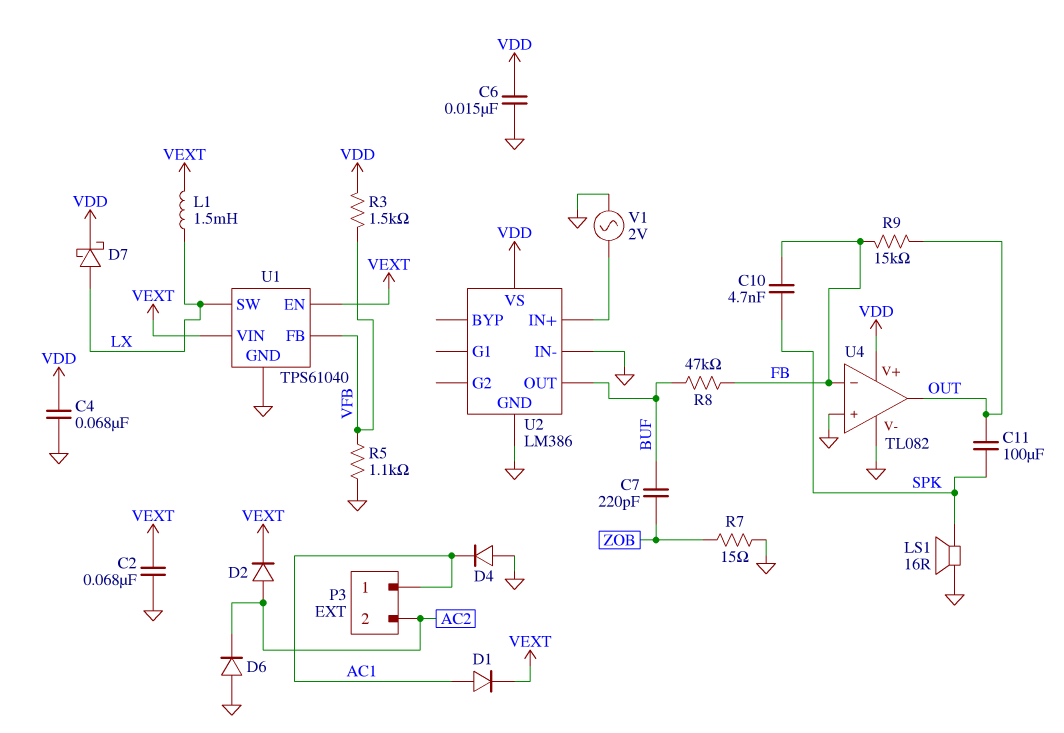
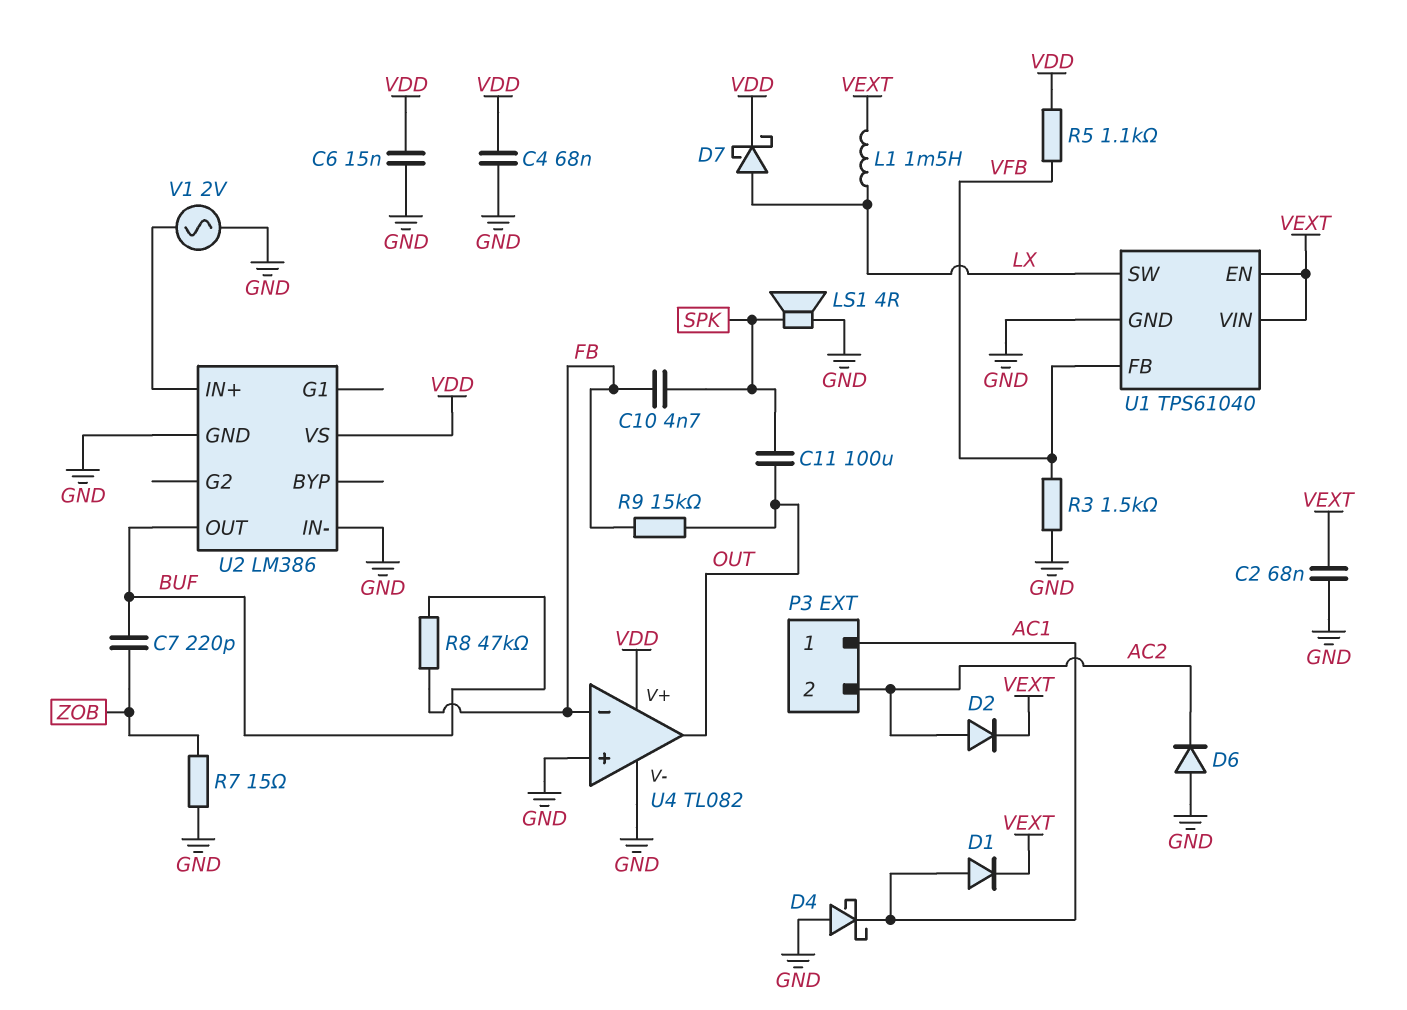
D4: diode (A GND, K AC1) -> schottky (A GND, K AC1)
LS1: speaker 16R (GND, SPK) -> speaker 4R (GND, SPK)
R3: 1.5k (VDD, VFB) -> 1.5k (GND, VFB)
R5: 1.1k (GND, VFB) -> 1.1k (VDD, VFB)

